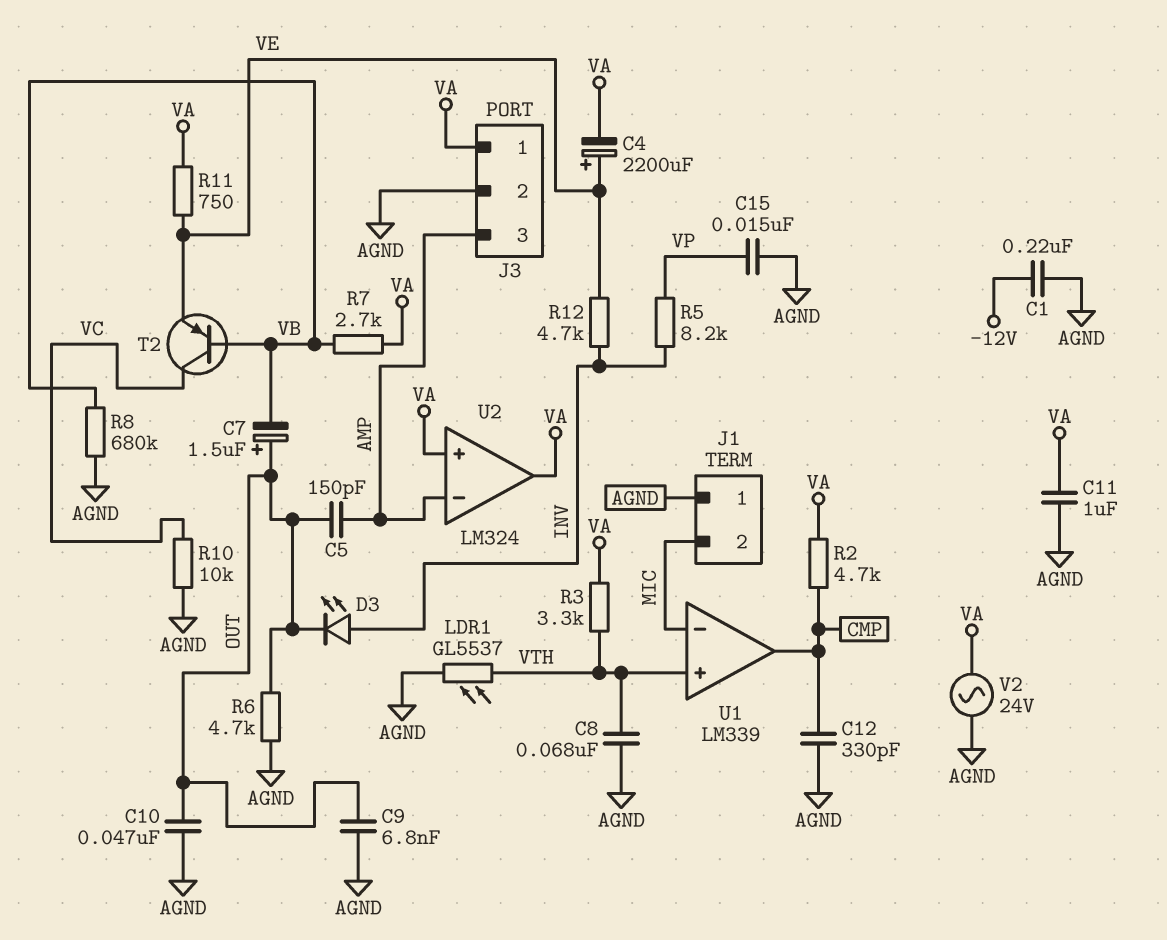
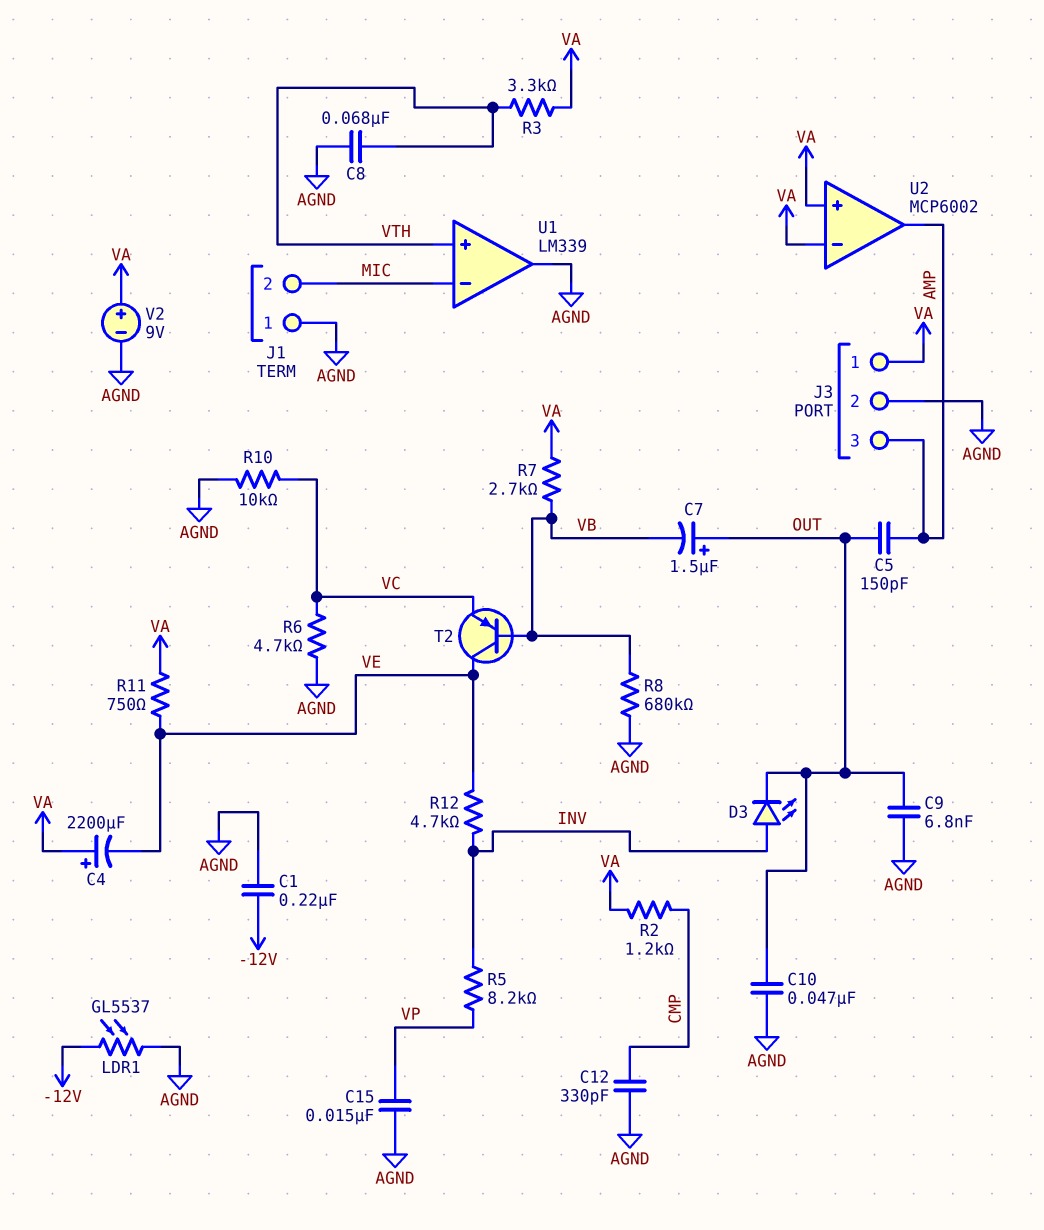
C4: 2200uF (plus VE, minus VA) -> 2200uF (plus VA, minus VE)
C11: 1uF (AGND, VA) -> none
LDR1: GL5537 (AGND, VTH) -> GL5537 (-12V, AGND)
R2: 4.7k (CMP, VA) -> 1.2k (CMP, VA)
R6: 4.7k (AGND, OUT) -> 4.7k (AGND, VC)
T2: PNP (B VB, C VC, E VE) -> PNP (B VB, C VE, E VC)
U1 pin out: CMP -> AGND
U2: LM324 -> MCP6002
U2 pin in-: AMP -> VA
U2 pin out: VA -> AMP
V2: AC 24V (AGND, VA) -> 9V (plus VA, minus AGND)

